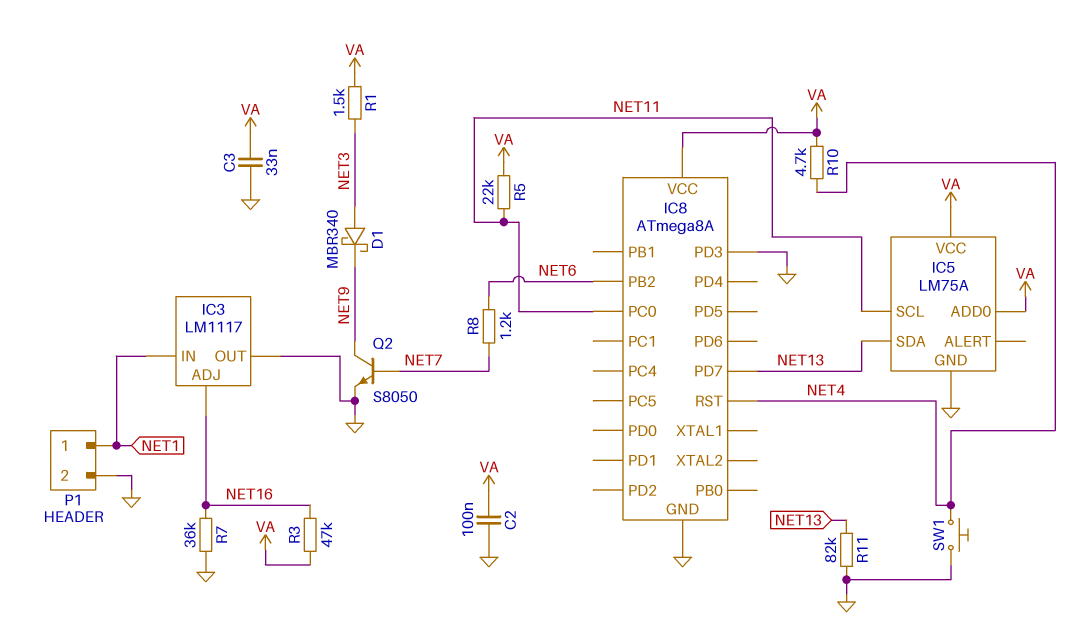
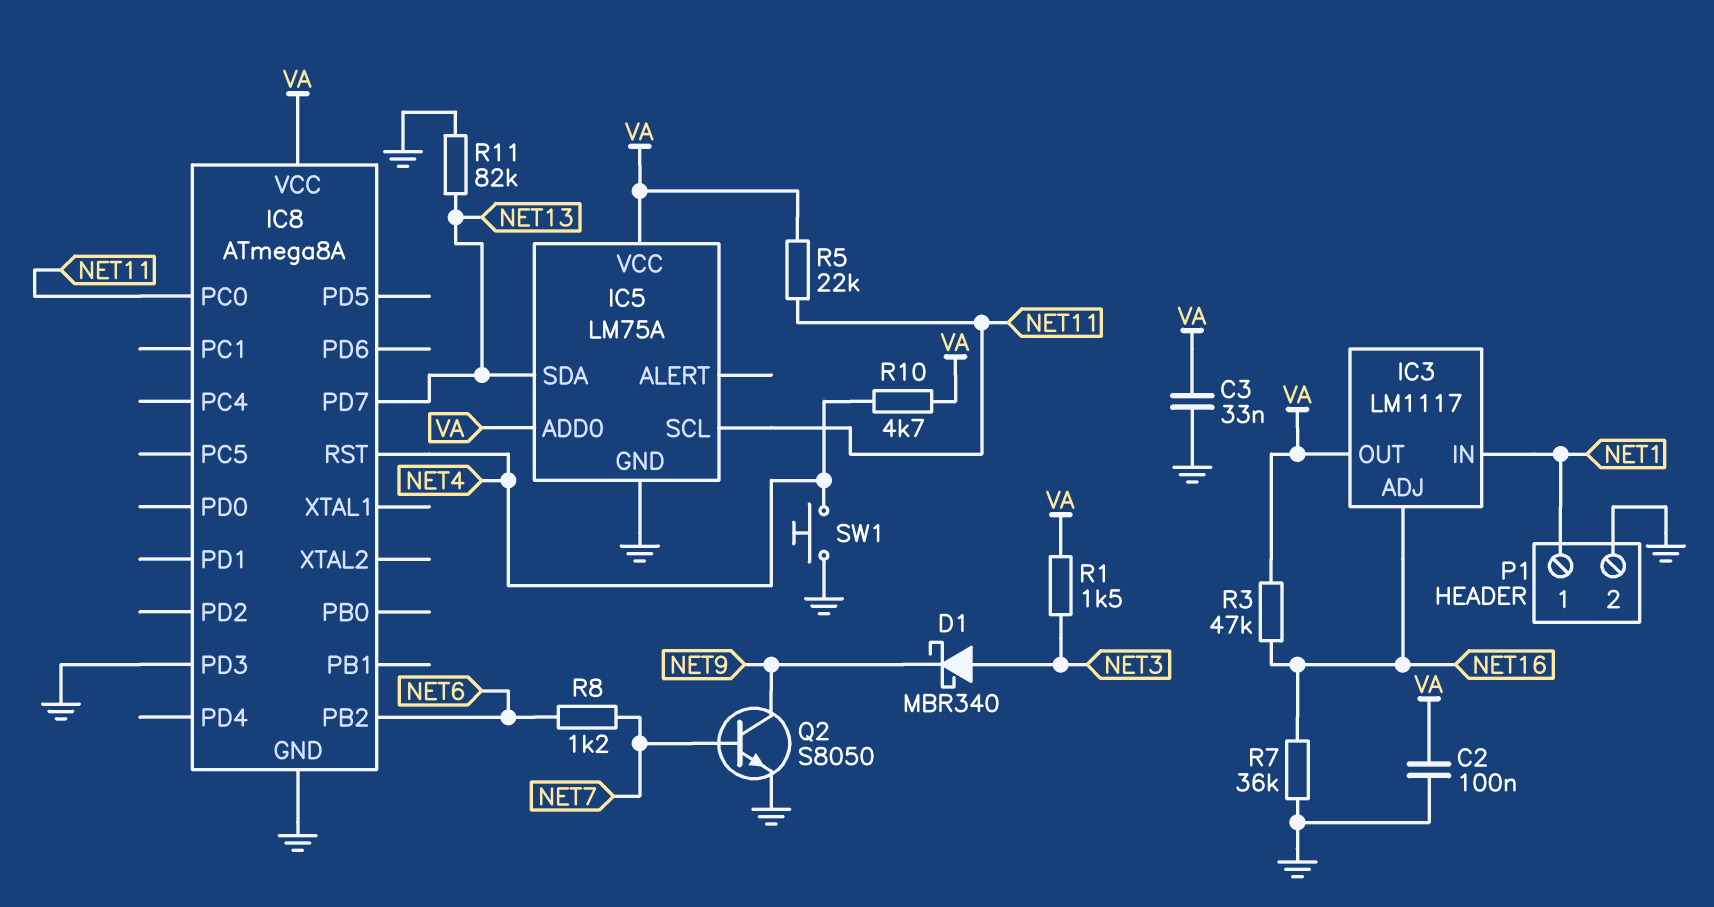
IC3 pin OUT: GND -> VA

